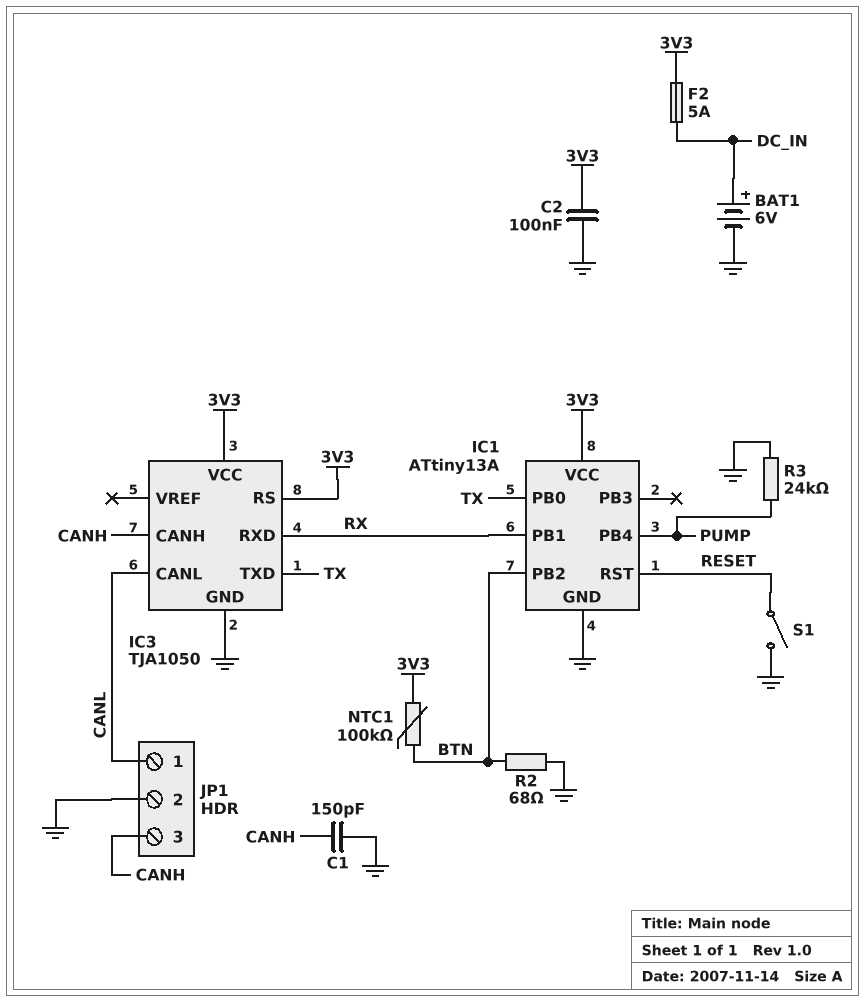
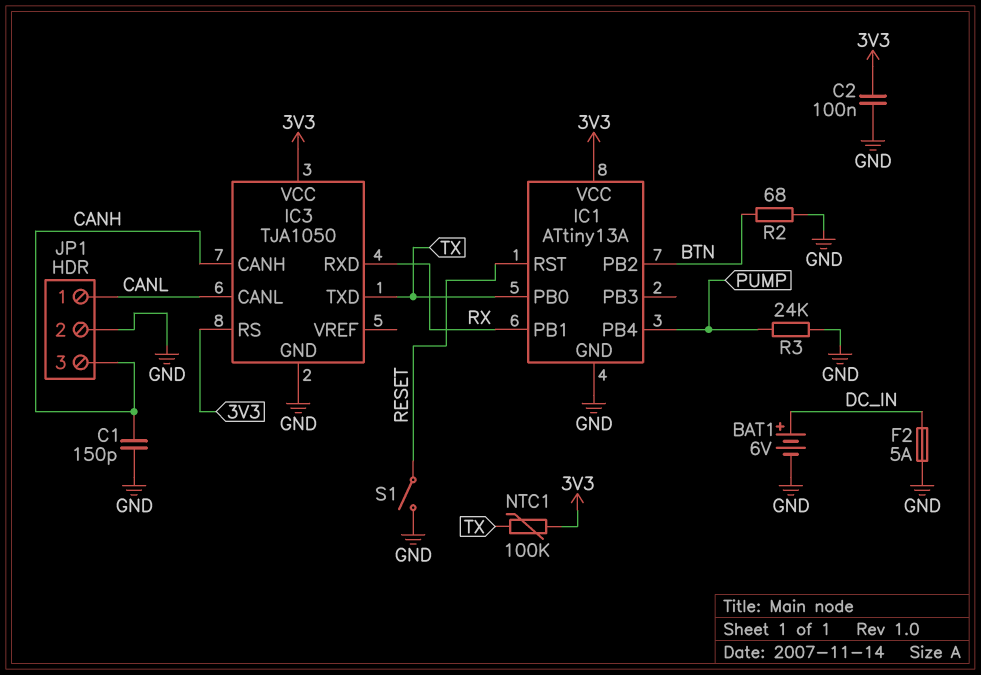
F2: 5A (3V3, DC_IN) -> 5A (DC_IN, GND)
NTC1: 100k (3V3, BTN) -> 100k (3V3, TX)

